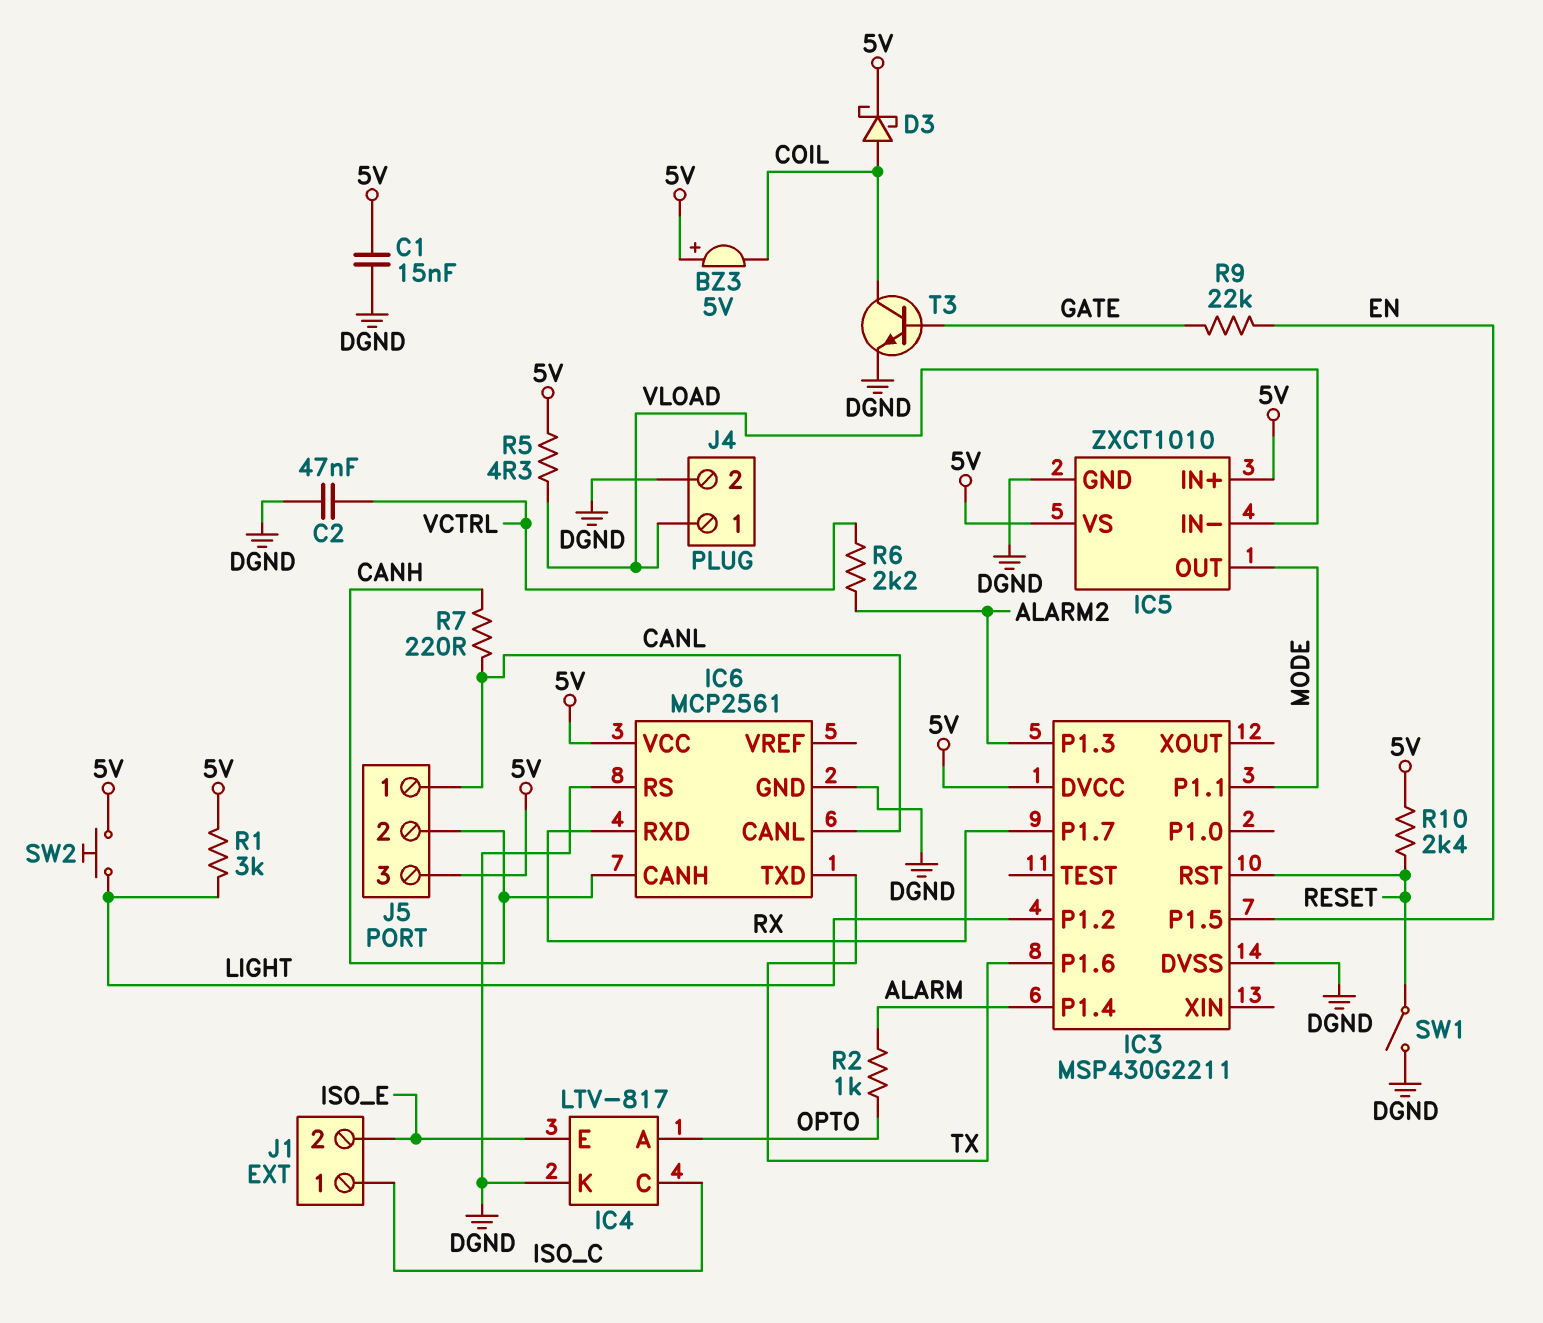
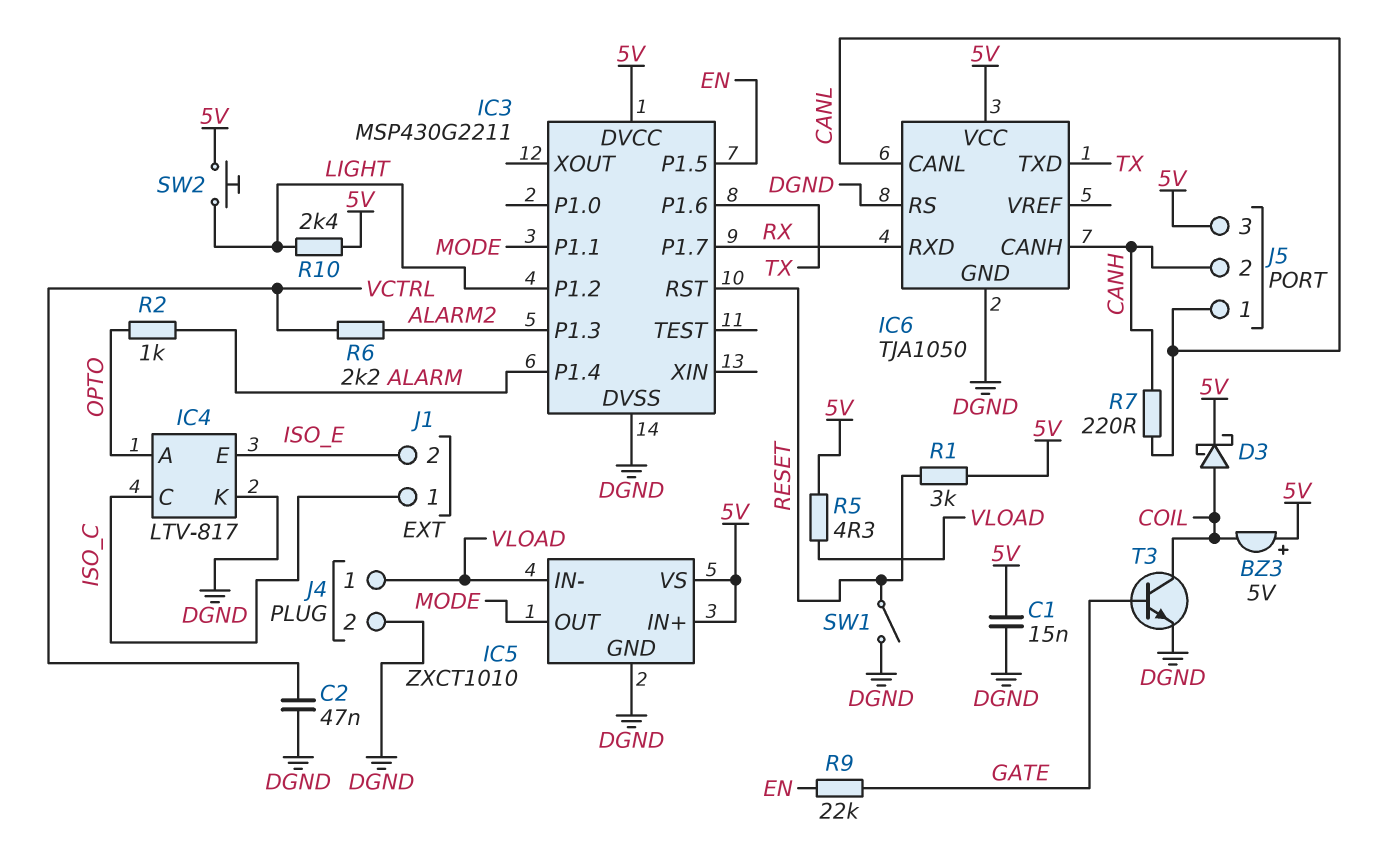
IC6: MCP2561 -> TJA1050
R1: 3k (5V, LIGHT) -> 3k (5V, RESET)
R10: 2.4k (5V, RESET) -> 2.4k (5V, LIGHT)

